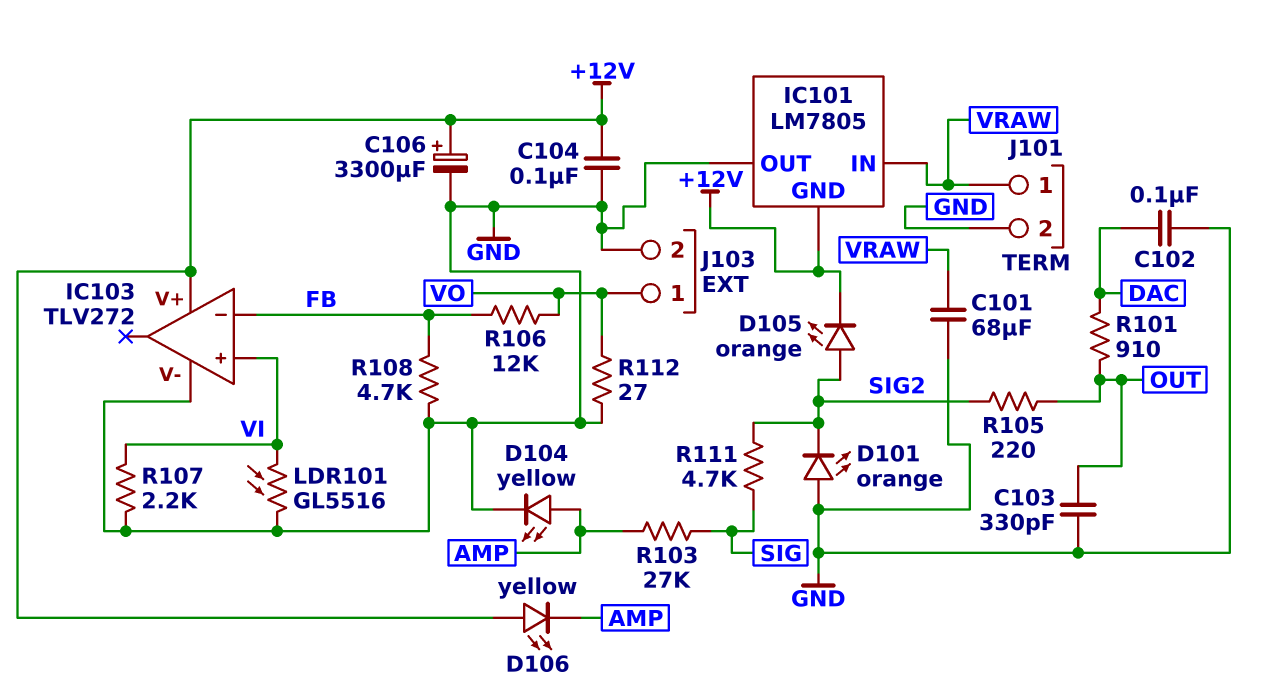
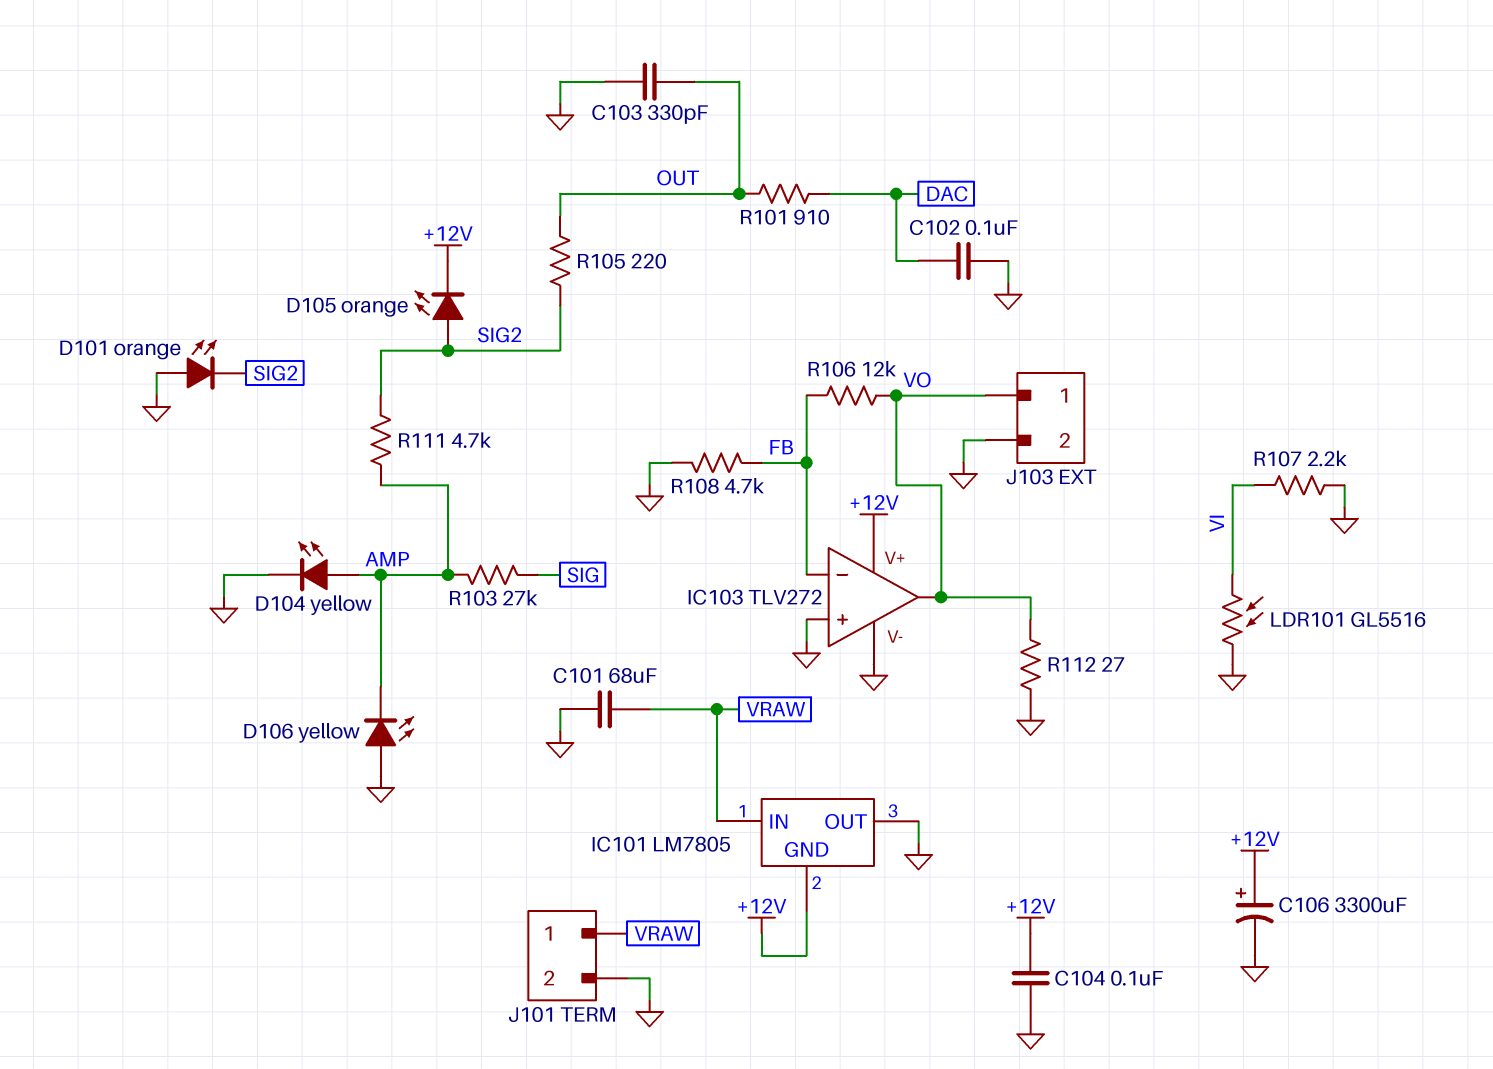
D106: LED yellow (A +12V, K AMP) -> LED yellow (A GND, K AMP)
IC103 pin in+: VI -> GND
IC103 pin out: none -> VO
R111: 4.7k (SIG, SIG2) -> 4.7k (AMP, SIG2)

